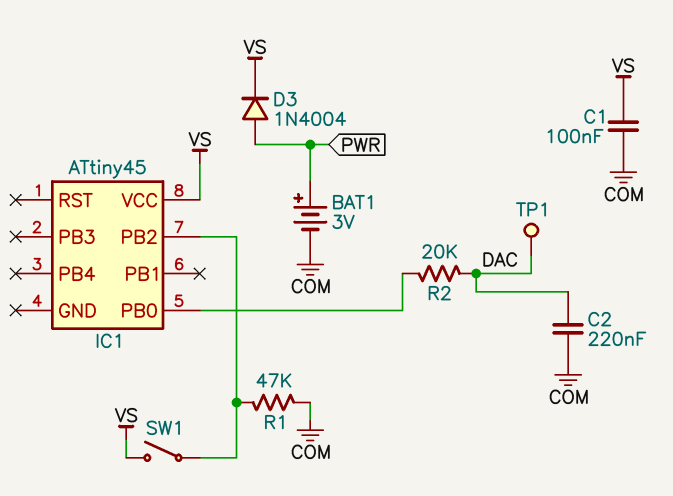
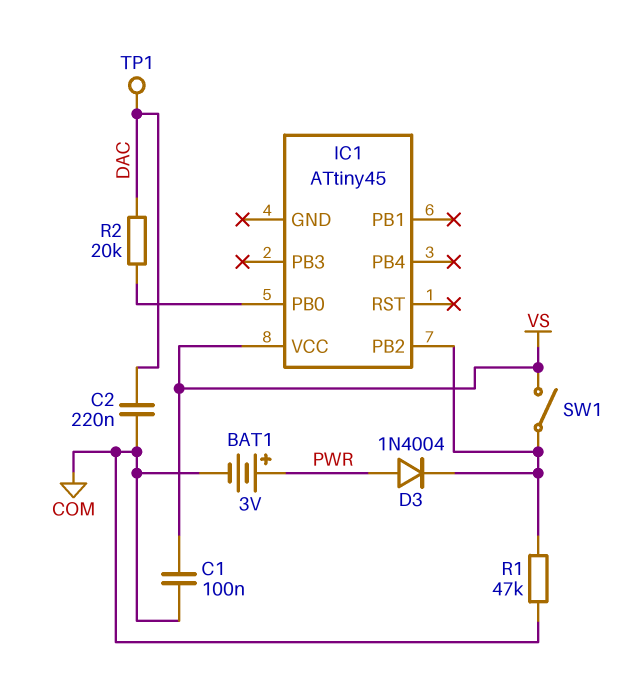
D3: diode 1N4004 (A PWR, K VS) -> diode 1N4004 (A PWR, K IC1/PB2)

